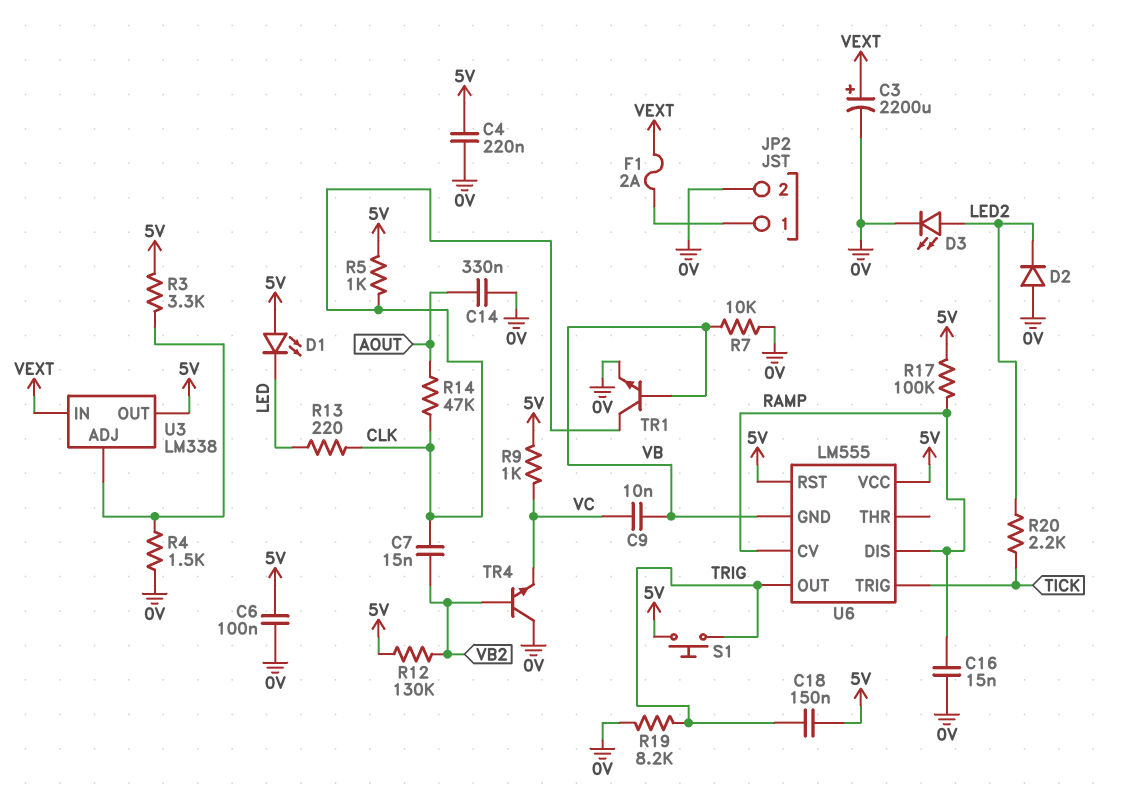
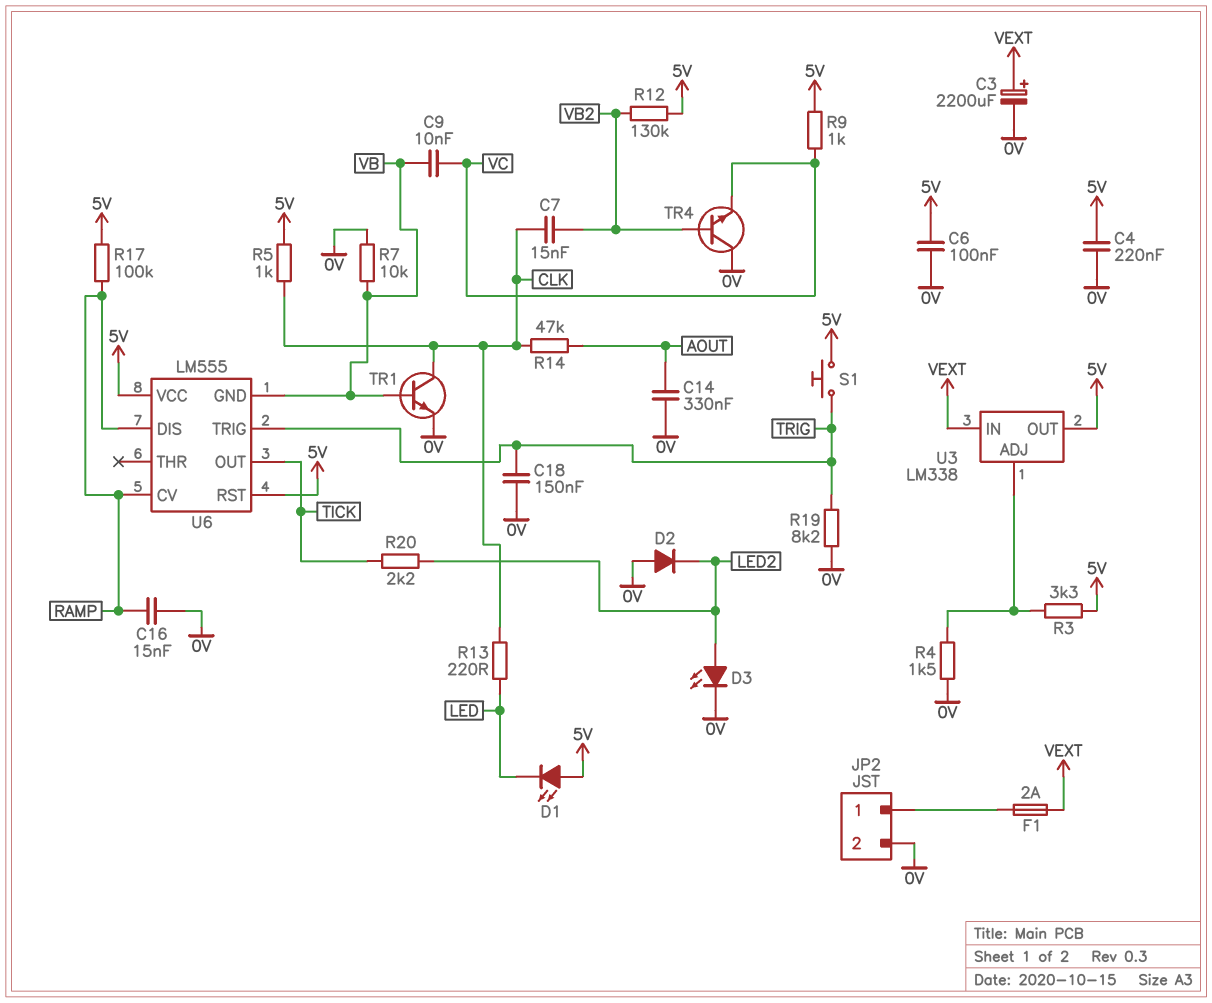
C18: 150nF (5V, TRIG) -> 150nF (0V, TRIG)
U6 pin OUT: TRIG -> TICK
U6 pin TRIG: TICK -> TRIG

